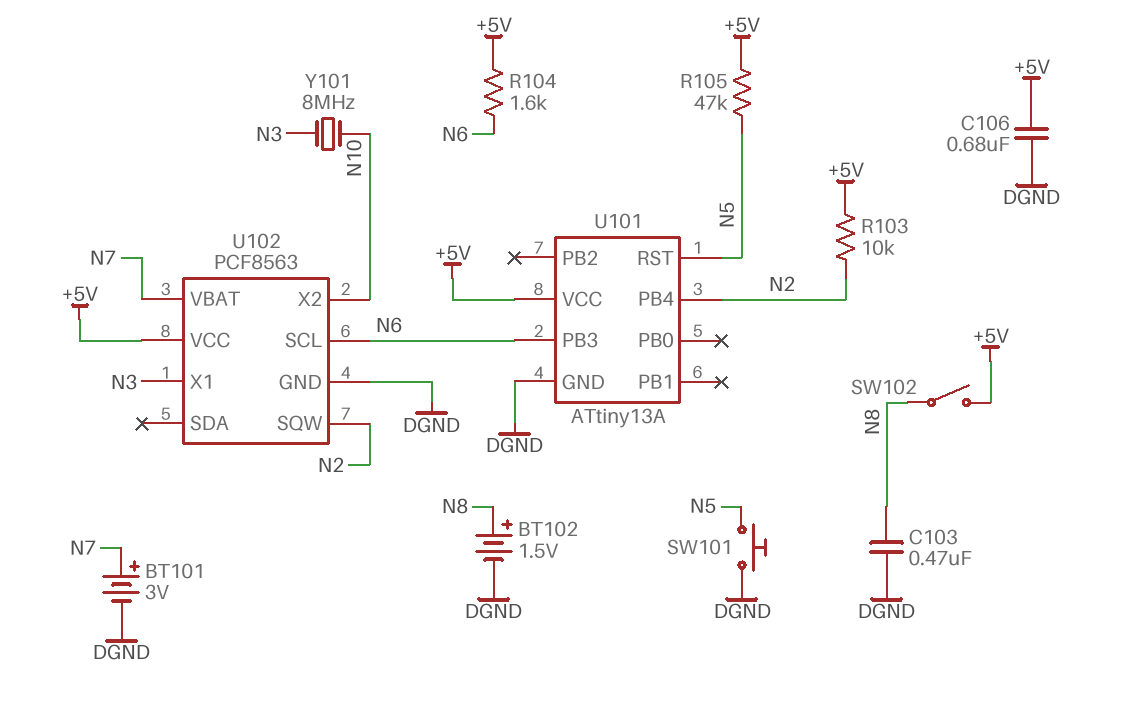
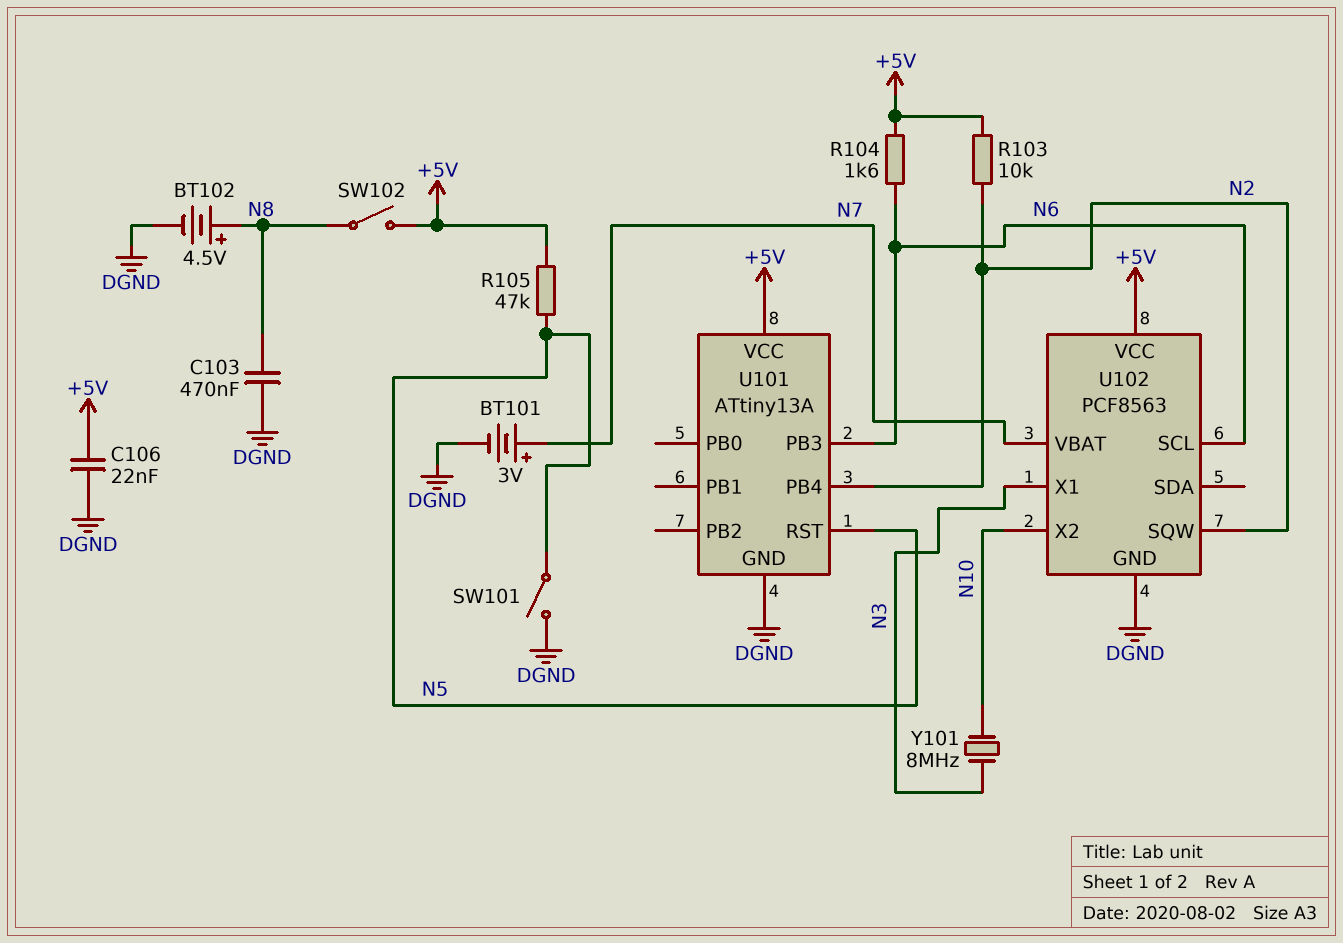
BT102: 1.5V (plus N8, minus DGND) -> 4.5V (plus N8, minus DGND)
C106: 680nF (+5V, DGND) -> 22nF (+5V, DGND)
SW101: button (DGND, N5) -> switch (DGND, N5)

